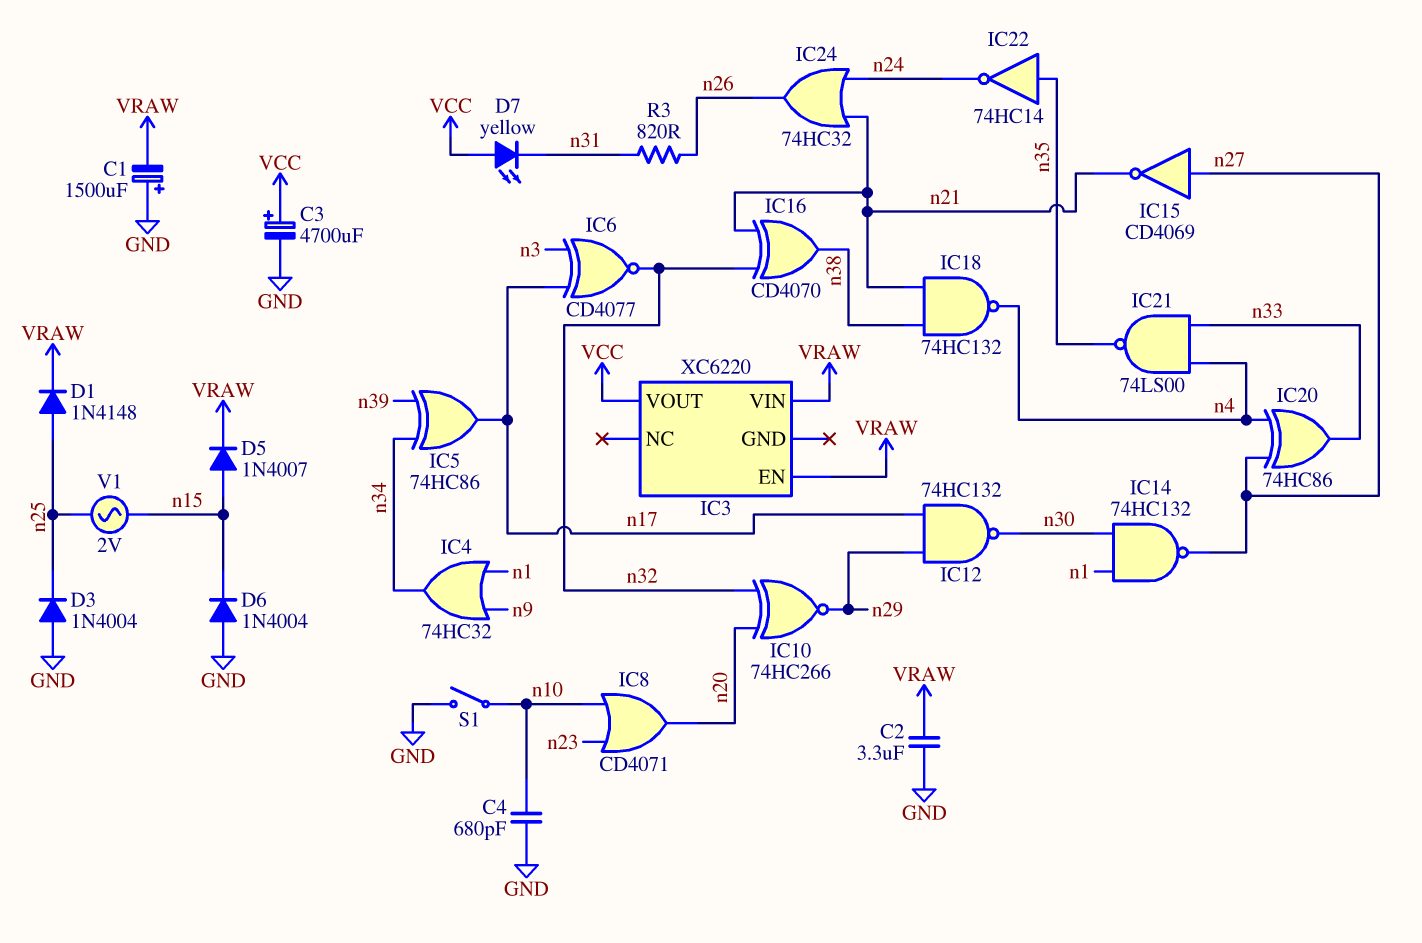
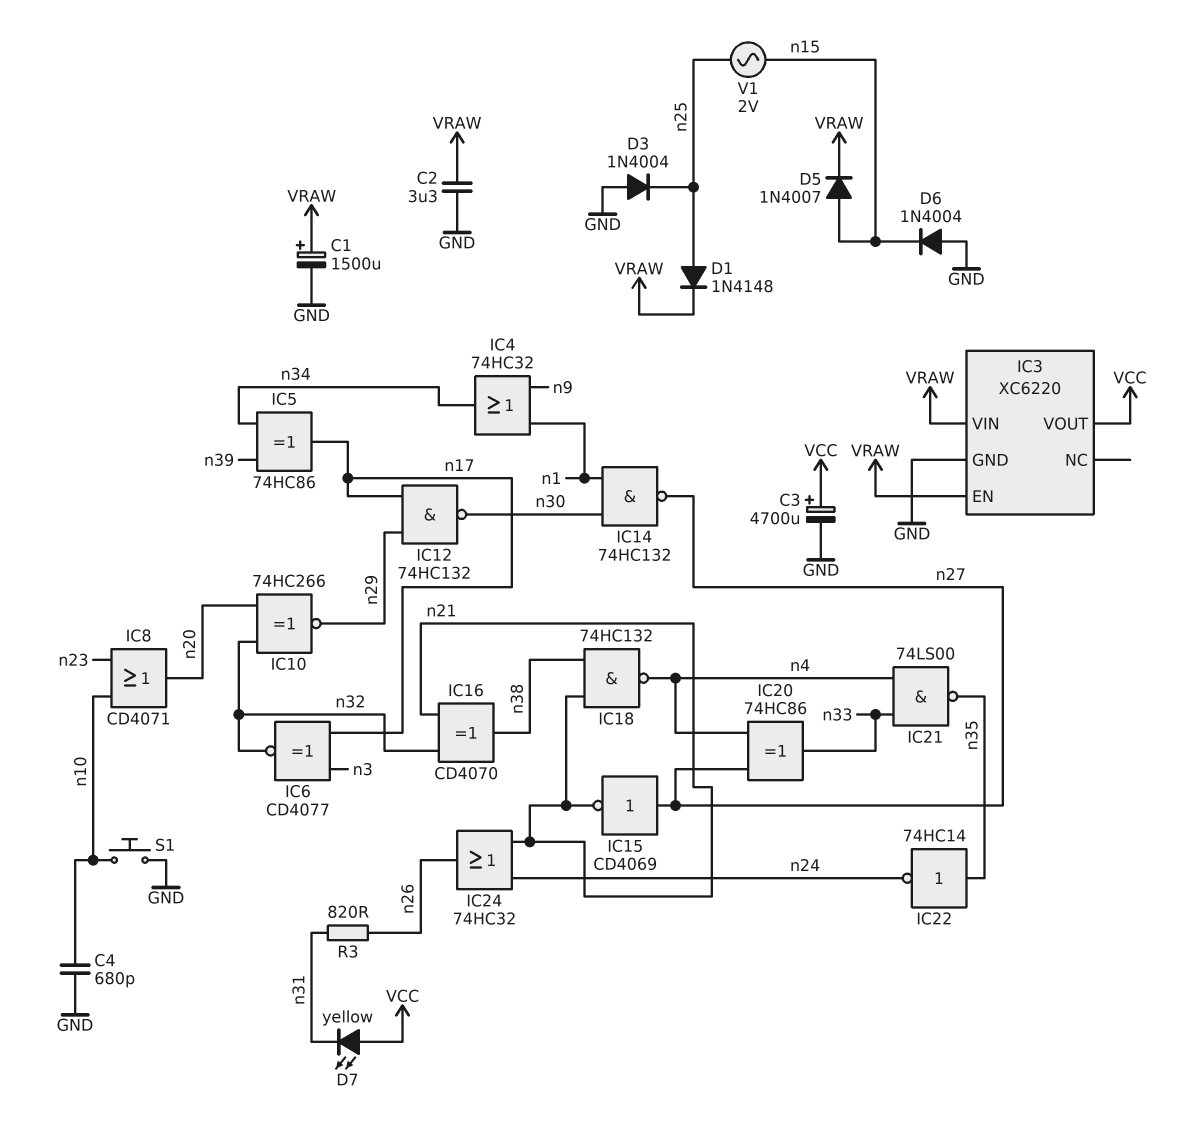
C1: 1500uF (plus GND, minus VRAW) -> 1500uF (plus VRAW, minus GND)
IC3 pin GND: none -> GND
S1: switch (GND, n10) -> button (GND, n10)

